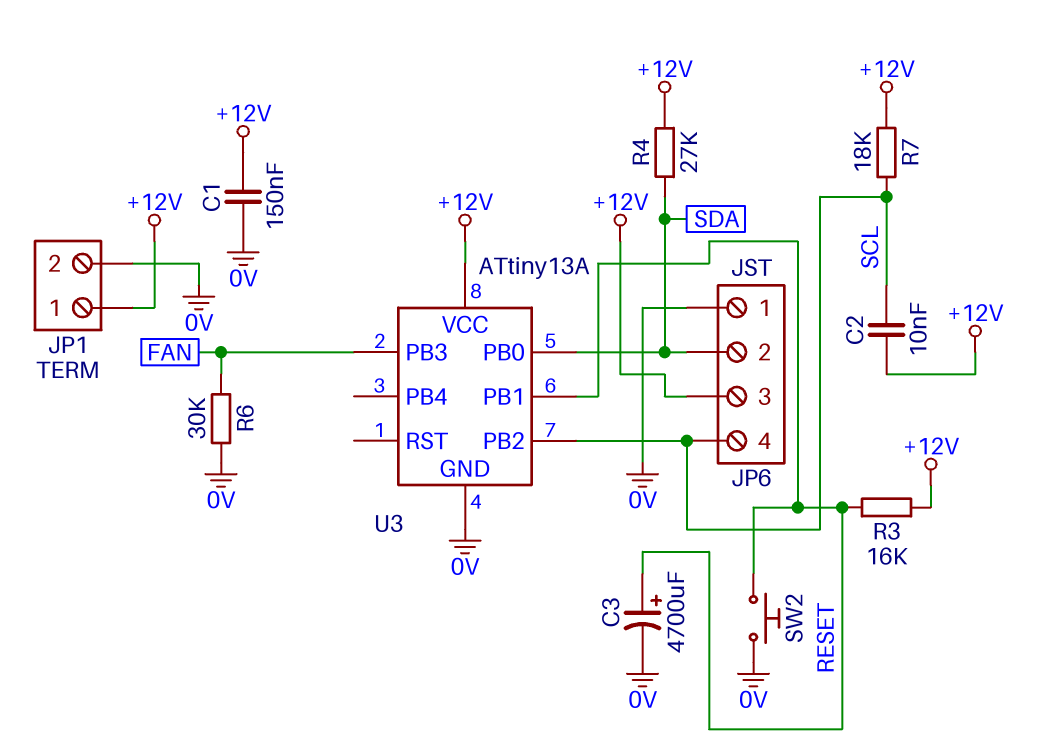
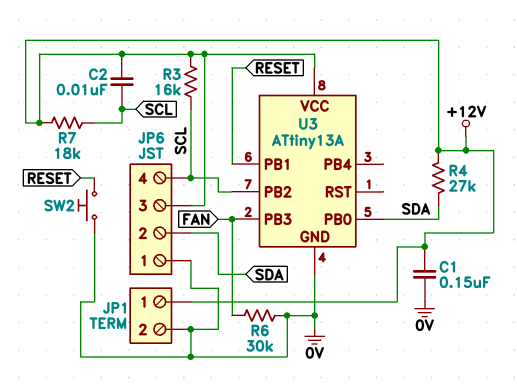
C3: 4700uF (plus RESET, minus 0V) -> none
R3: 16k (+12V, RESET) -> 16k (+12V, SCL)

